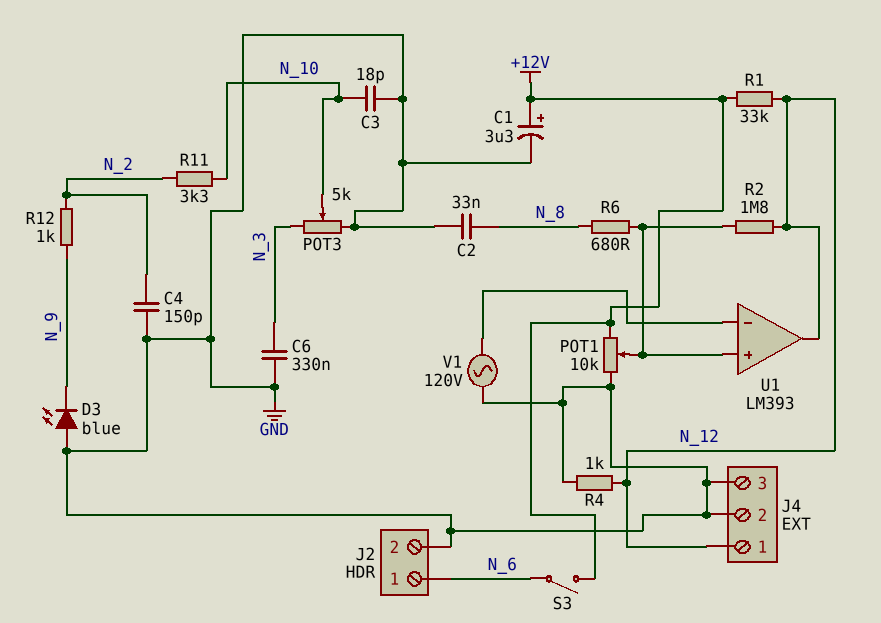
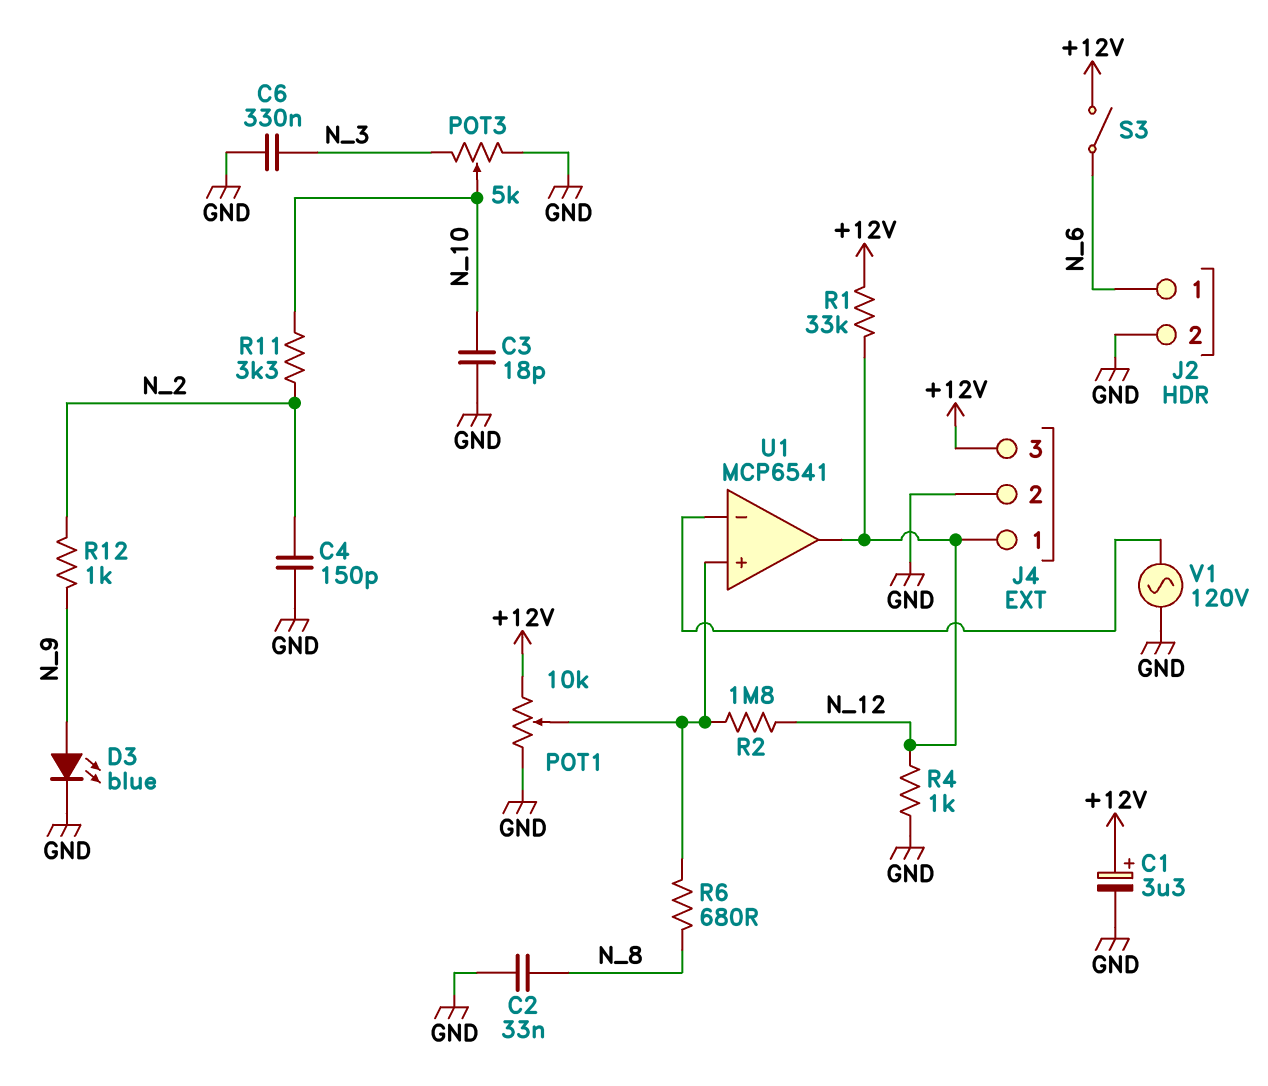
D3: LED blue (A GND, K N_9) -> LED blue (A N_9, K GND)
J4 pin 3: GND -> +12V
U1: LM393 -> MCP6541

